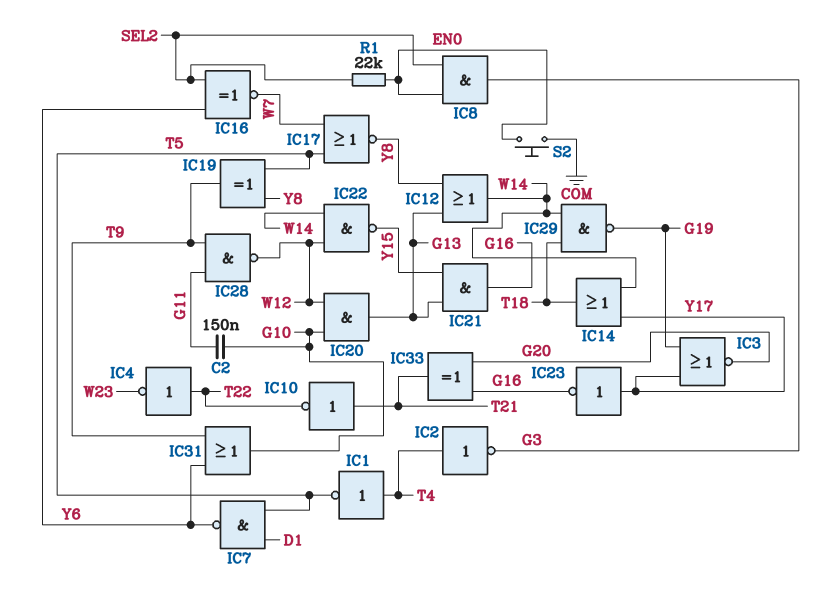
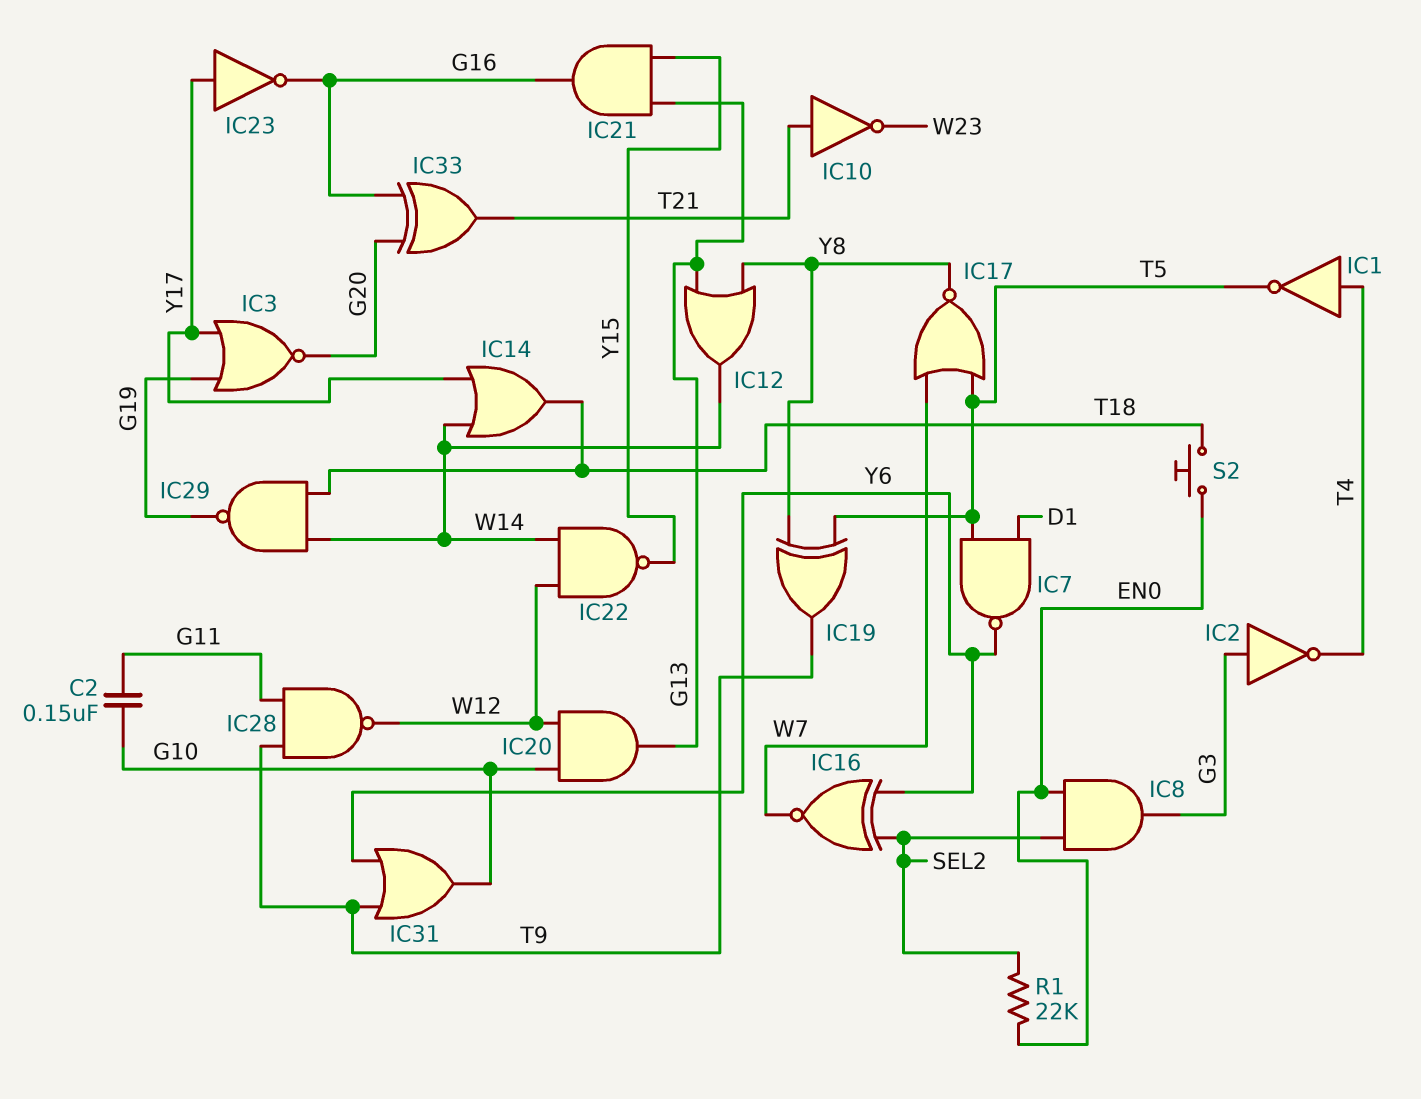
IC2: NOT (in T4, out G3) -> NOT (in G3, out T4)
IC4: NOT (in T22, out W23) -> none
IC10: NOT (in T21, out T22) -> NOT (in T21, out W23)
S2: button (COM, EN0) -> button (EN0, T18)

